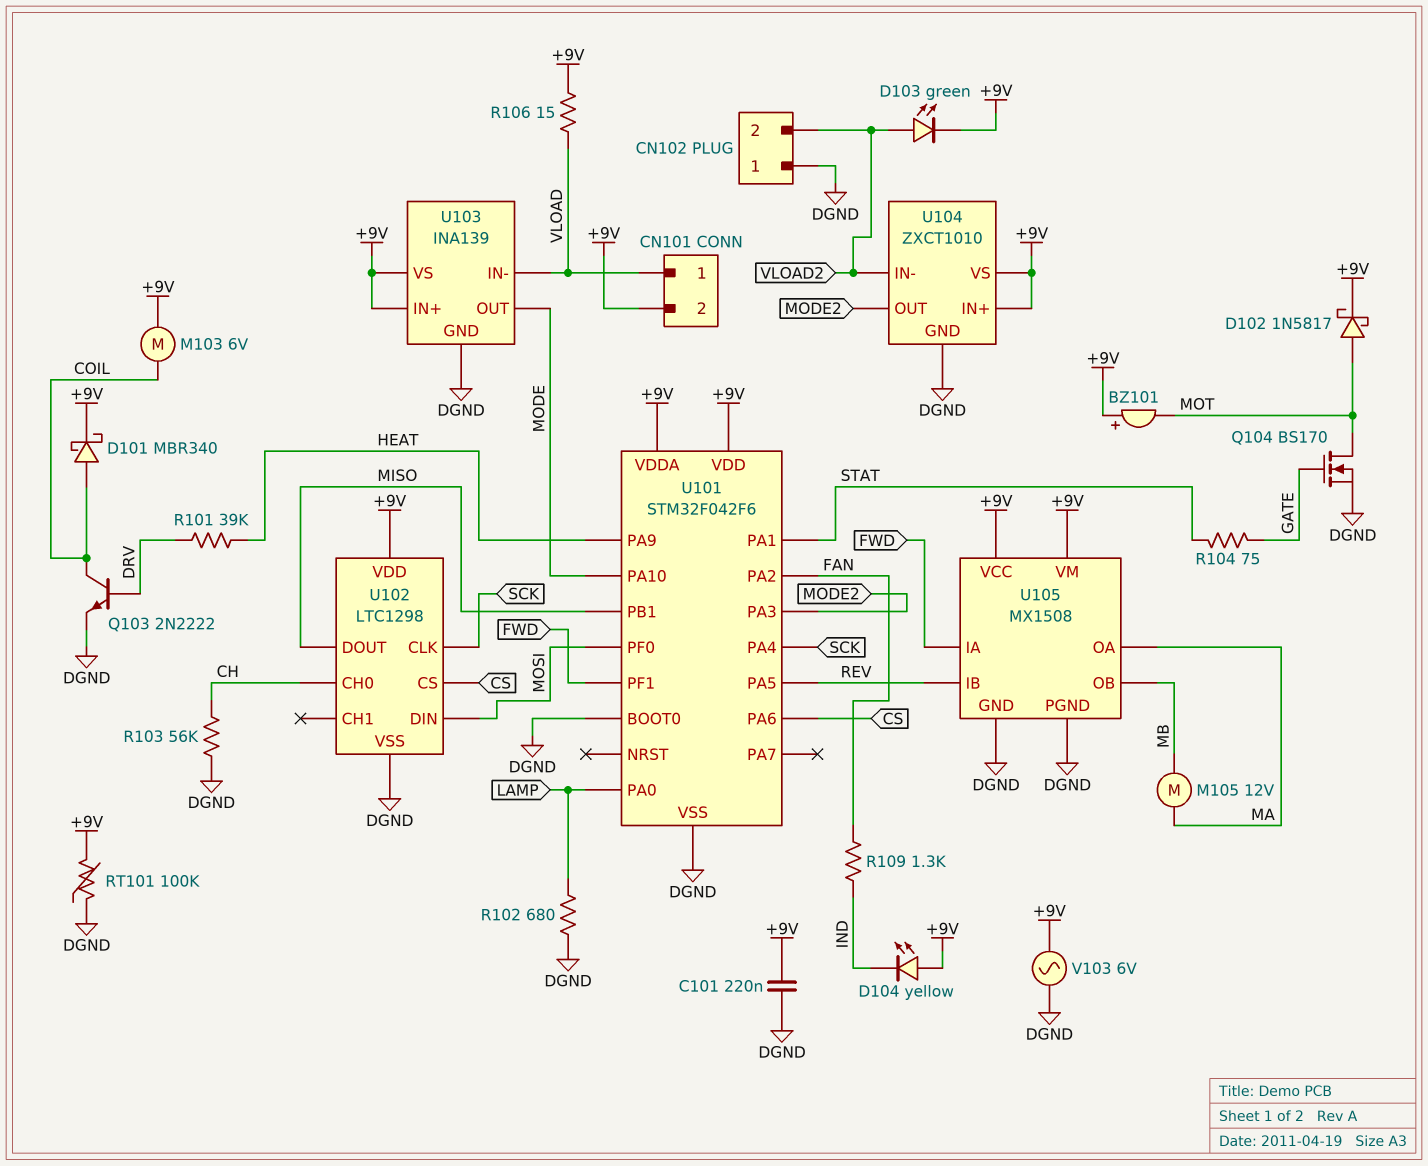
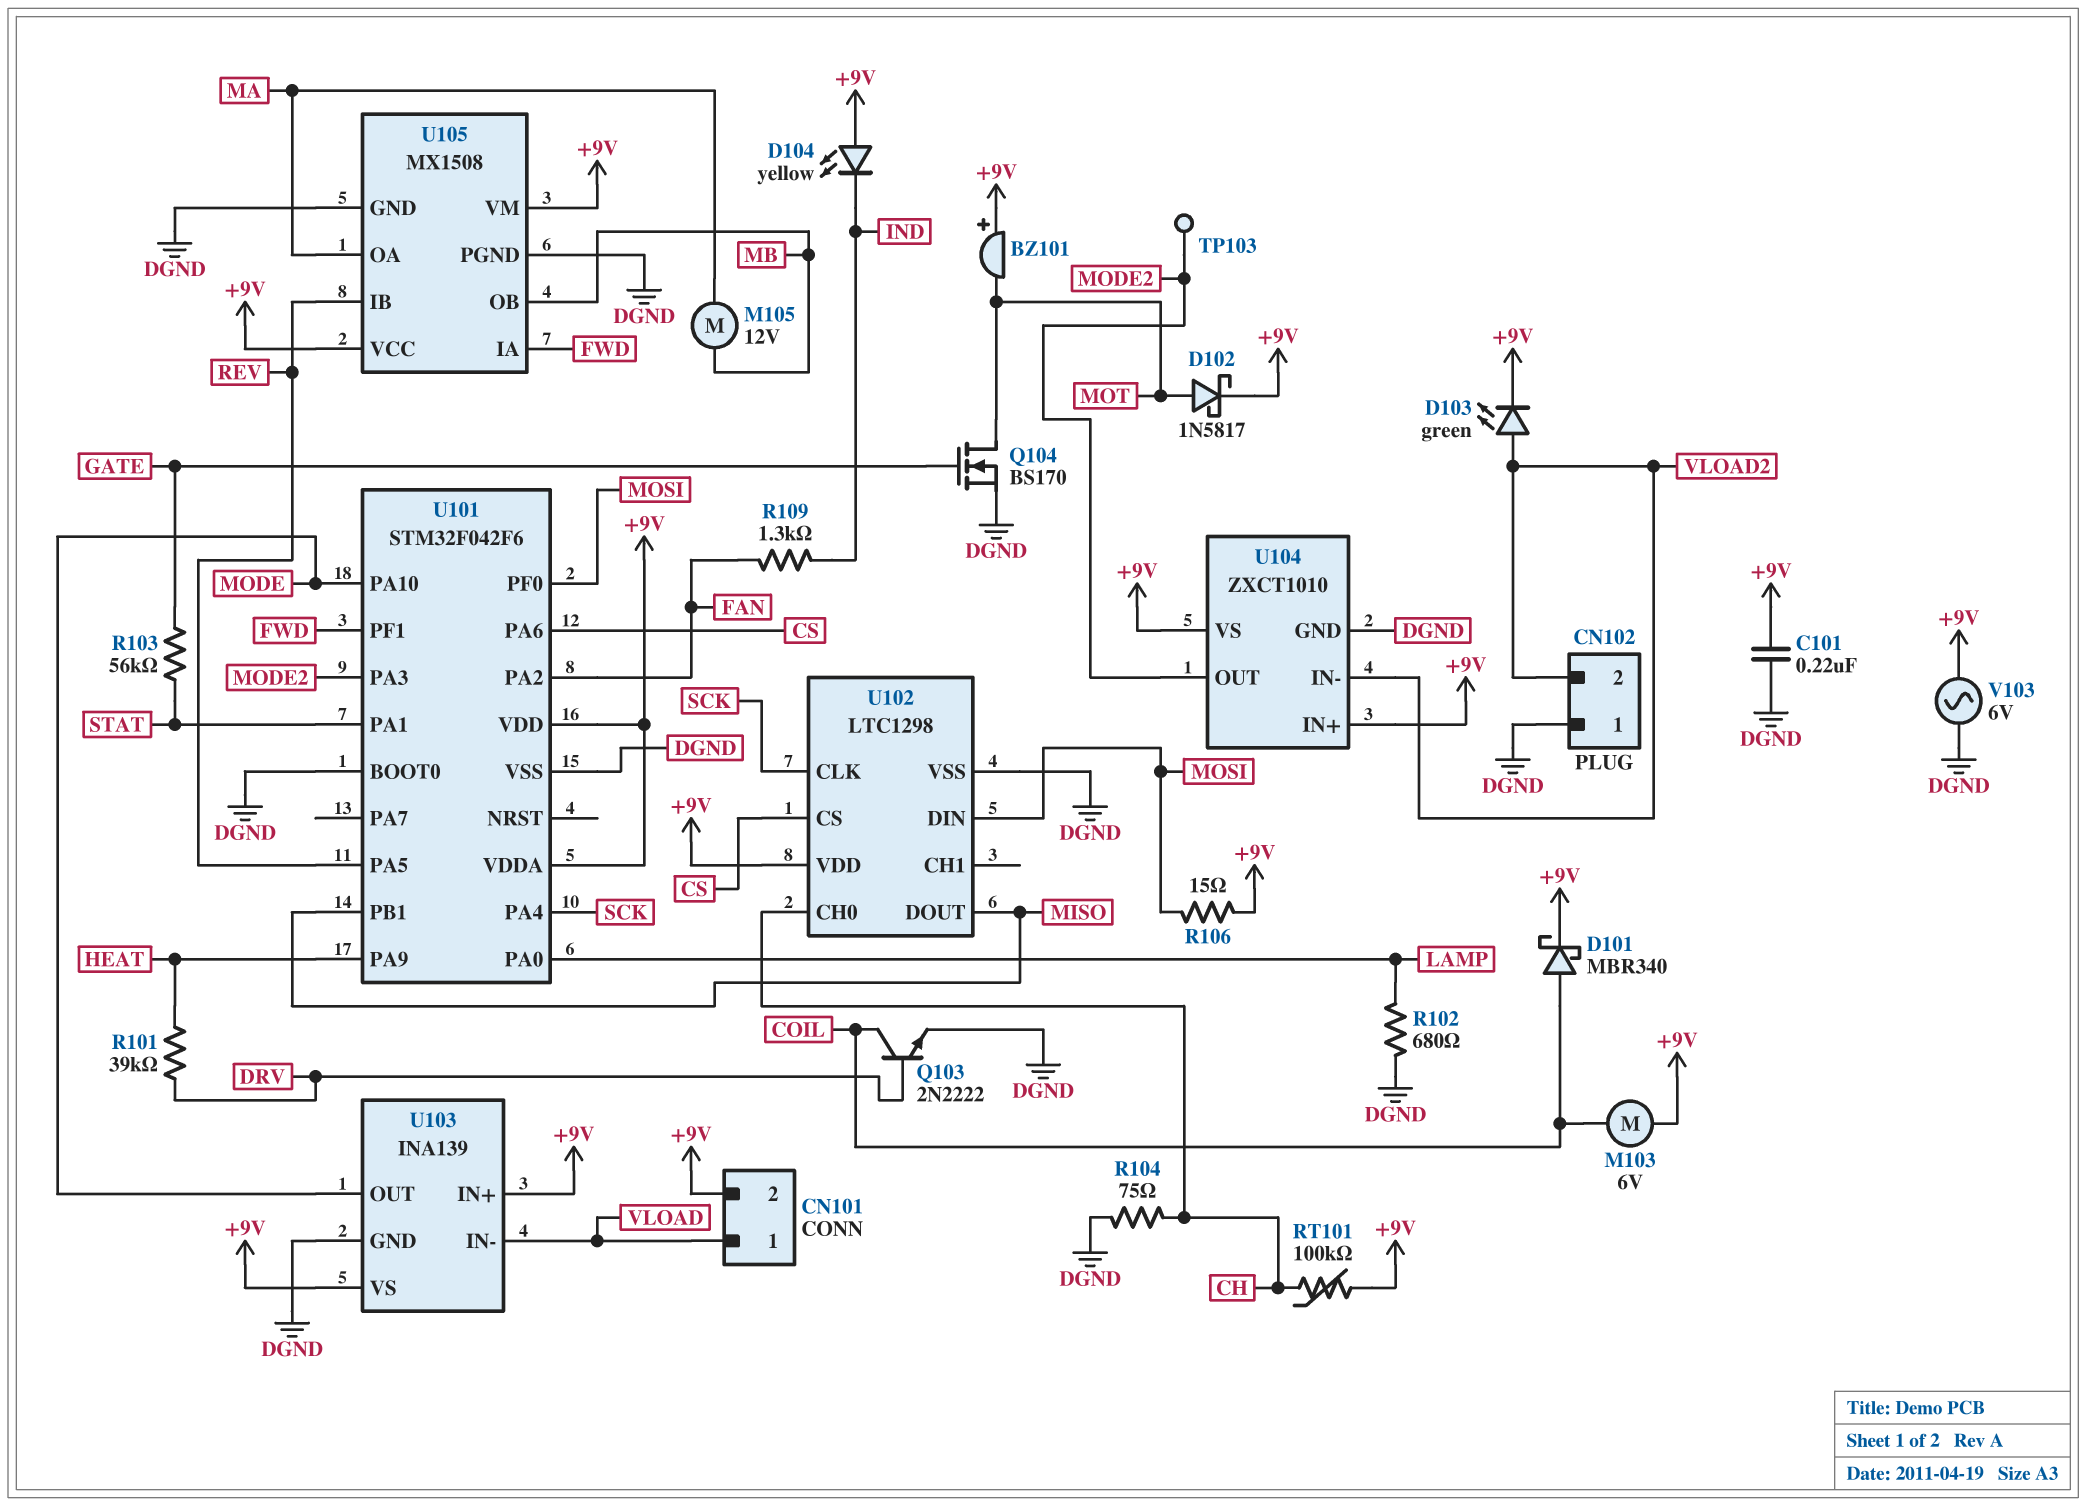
R103: 56k (CH, DGND) -> 56k (GATE, STAT)
R104: 75 (GATE, STAT) -> 75 (CH, DGND)
R106: 15 (+9V, VLOAD) -> 15 (+9V, MOSI)
RT101: 100k (+9V, DGND) -> 100k (+9V, CH)
TP103: none -> test point (MODE2)

